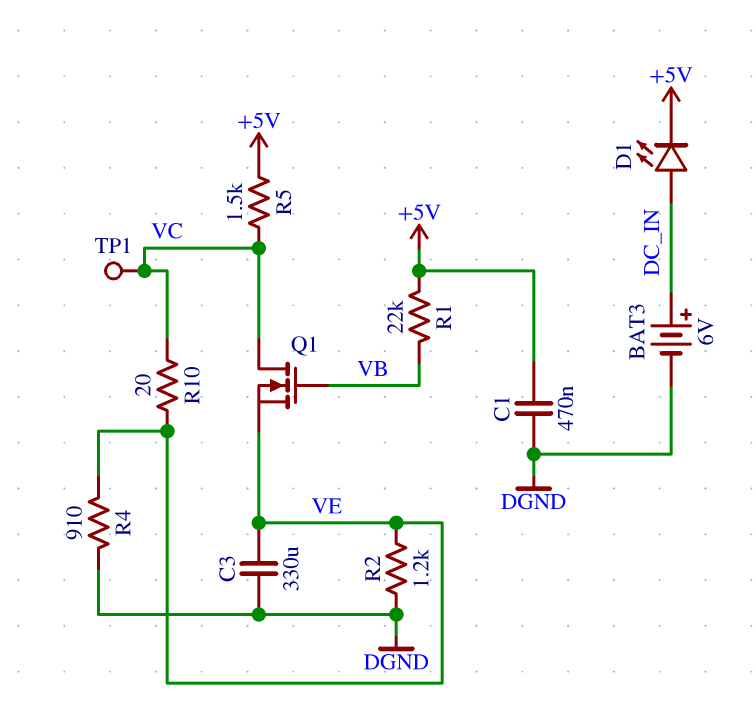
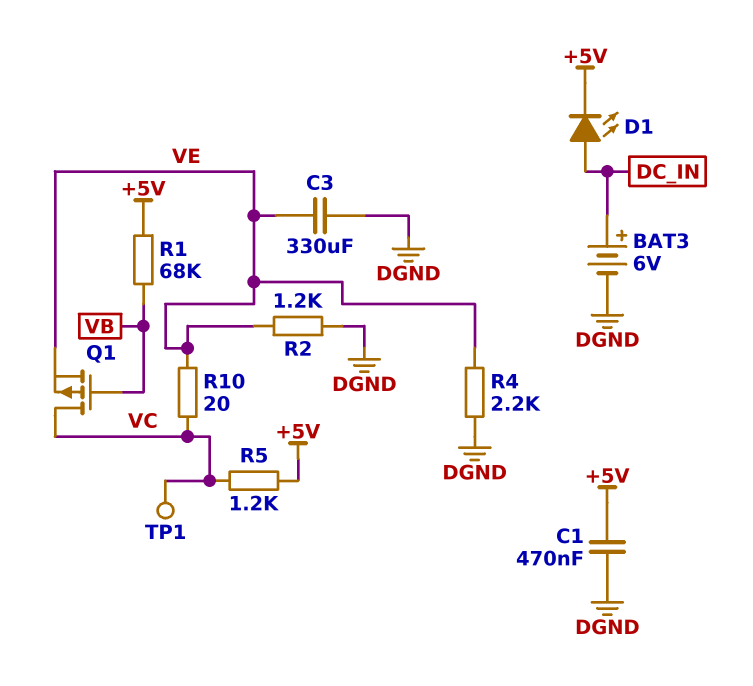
Q1: NMOS (G VB, D VC, S VE) -> PMOS (G VB, D VC, S VE)
R1: 22k (+5V, VB) -> 68k (+5V, VB)
R4: 910 (DGND, VE) -> 2.2k (DGND, VE)
R5: 1.5k (+5V, VC) -> 1.2k (+5V, VC)

